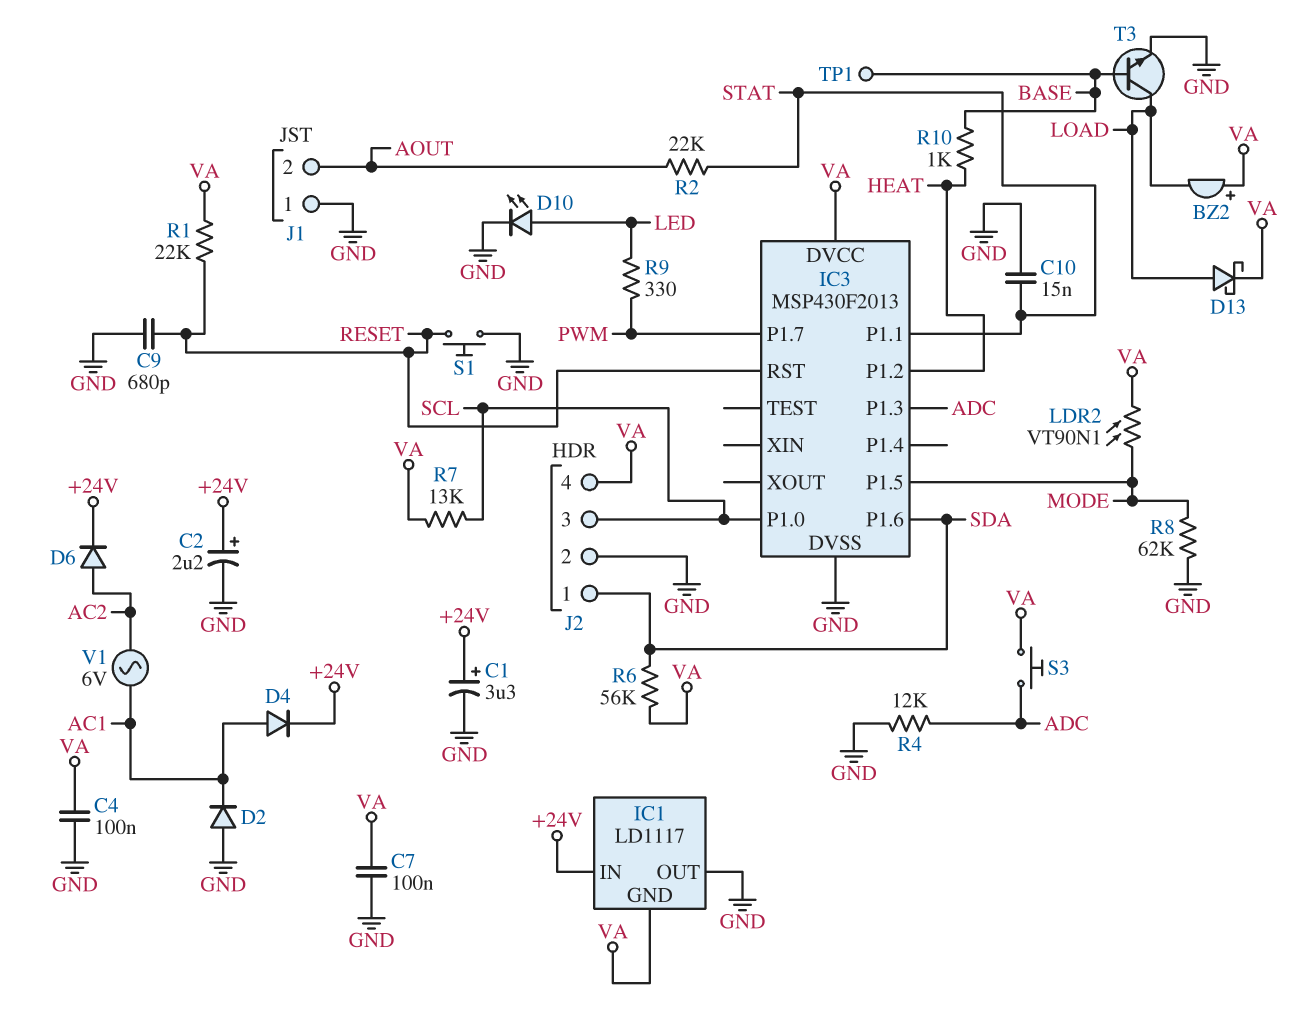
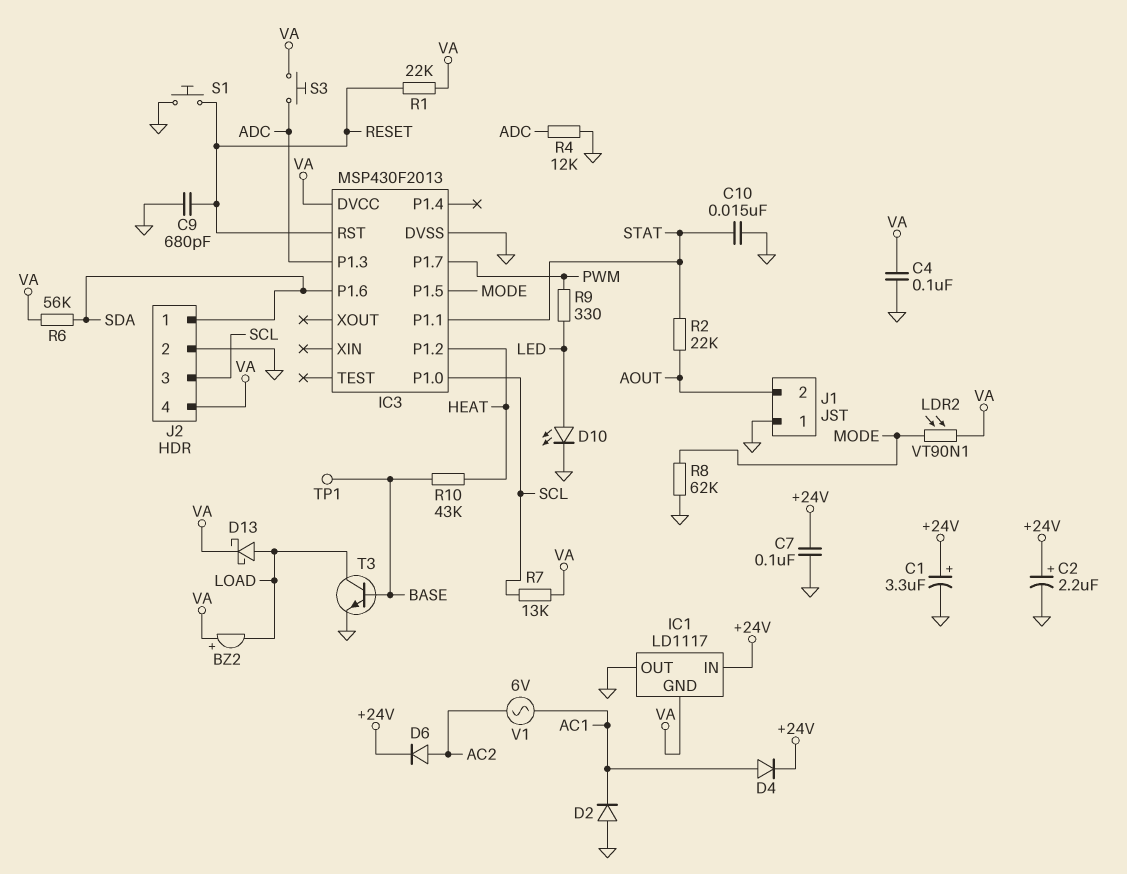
C7: 100nF (GND, VA) -> 100nF (+24V, GND)
R10: 1k (BASE, HEAT) -> 43k (BASE, HEAT)

